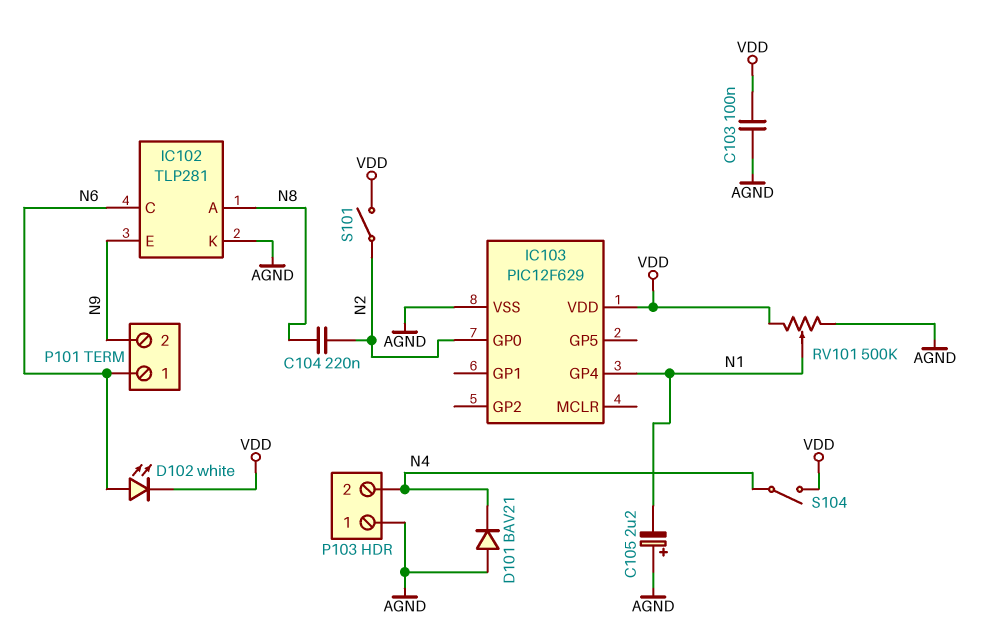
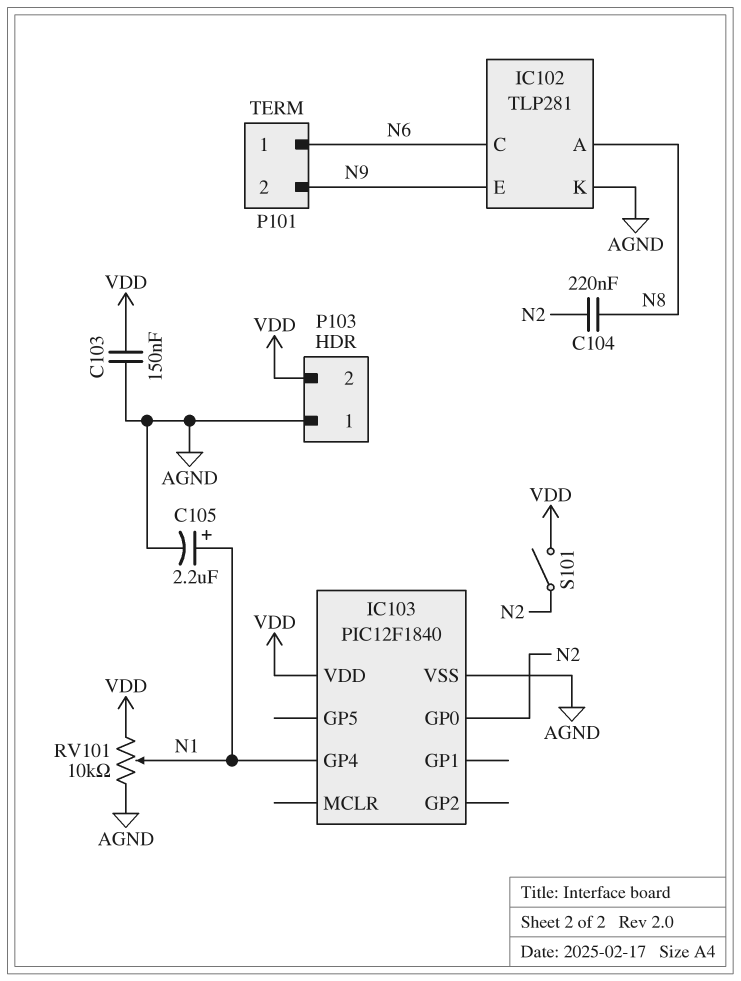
C103: 100nF (AGND, VDD) -> 150nF (AGND, VDD)
C105: 2.2uF (plus AGND, minus N1) -> 2.2uF (plus N1, minus AGND)
D101: diode BAV21 (A AGND, K N4) -> none
D102: LED white (A N6, K VDD) -> none
IC103: PIC12F629 -> PIC12F1840
P103 pin 2: N4 -> VDD
RV101: 500k (AGND, VDD, wiper N1) -> 10k (AGND, VDD, wiper N1)
S104: switch (N4, VDD) -> none

